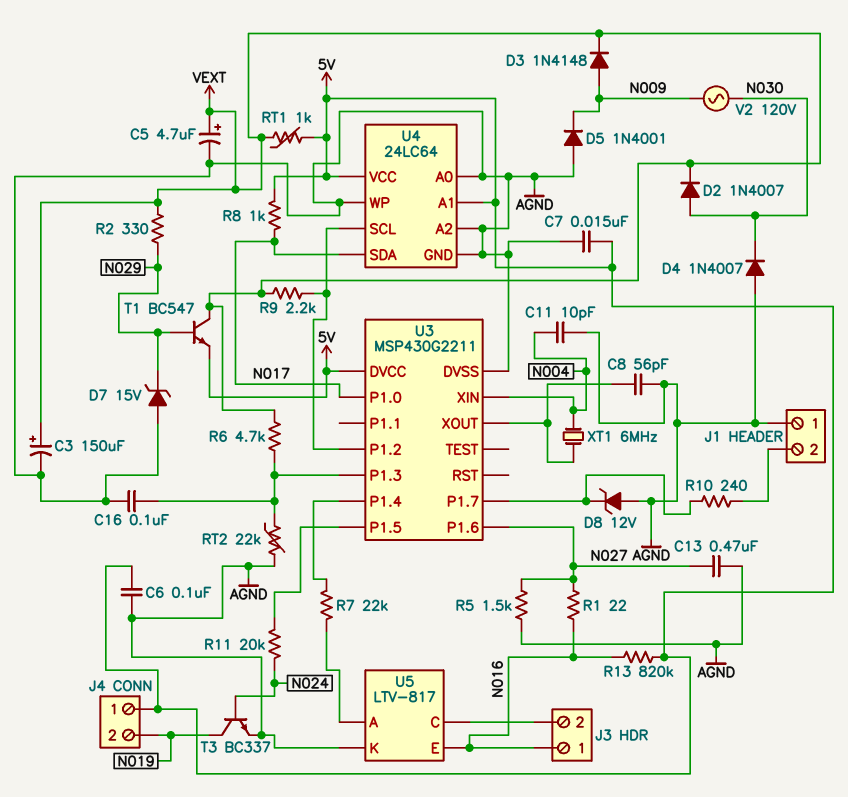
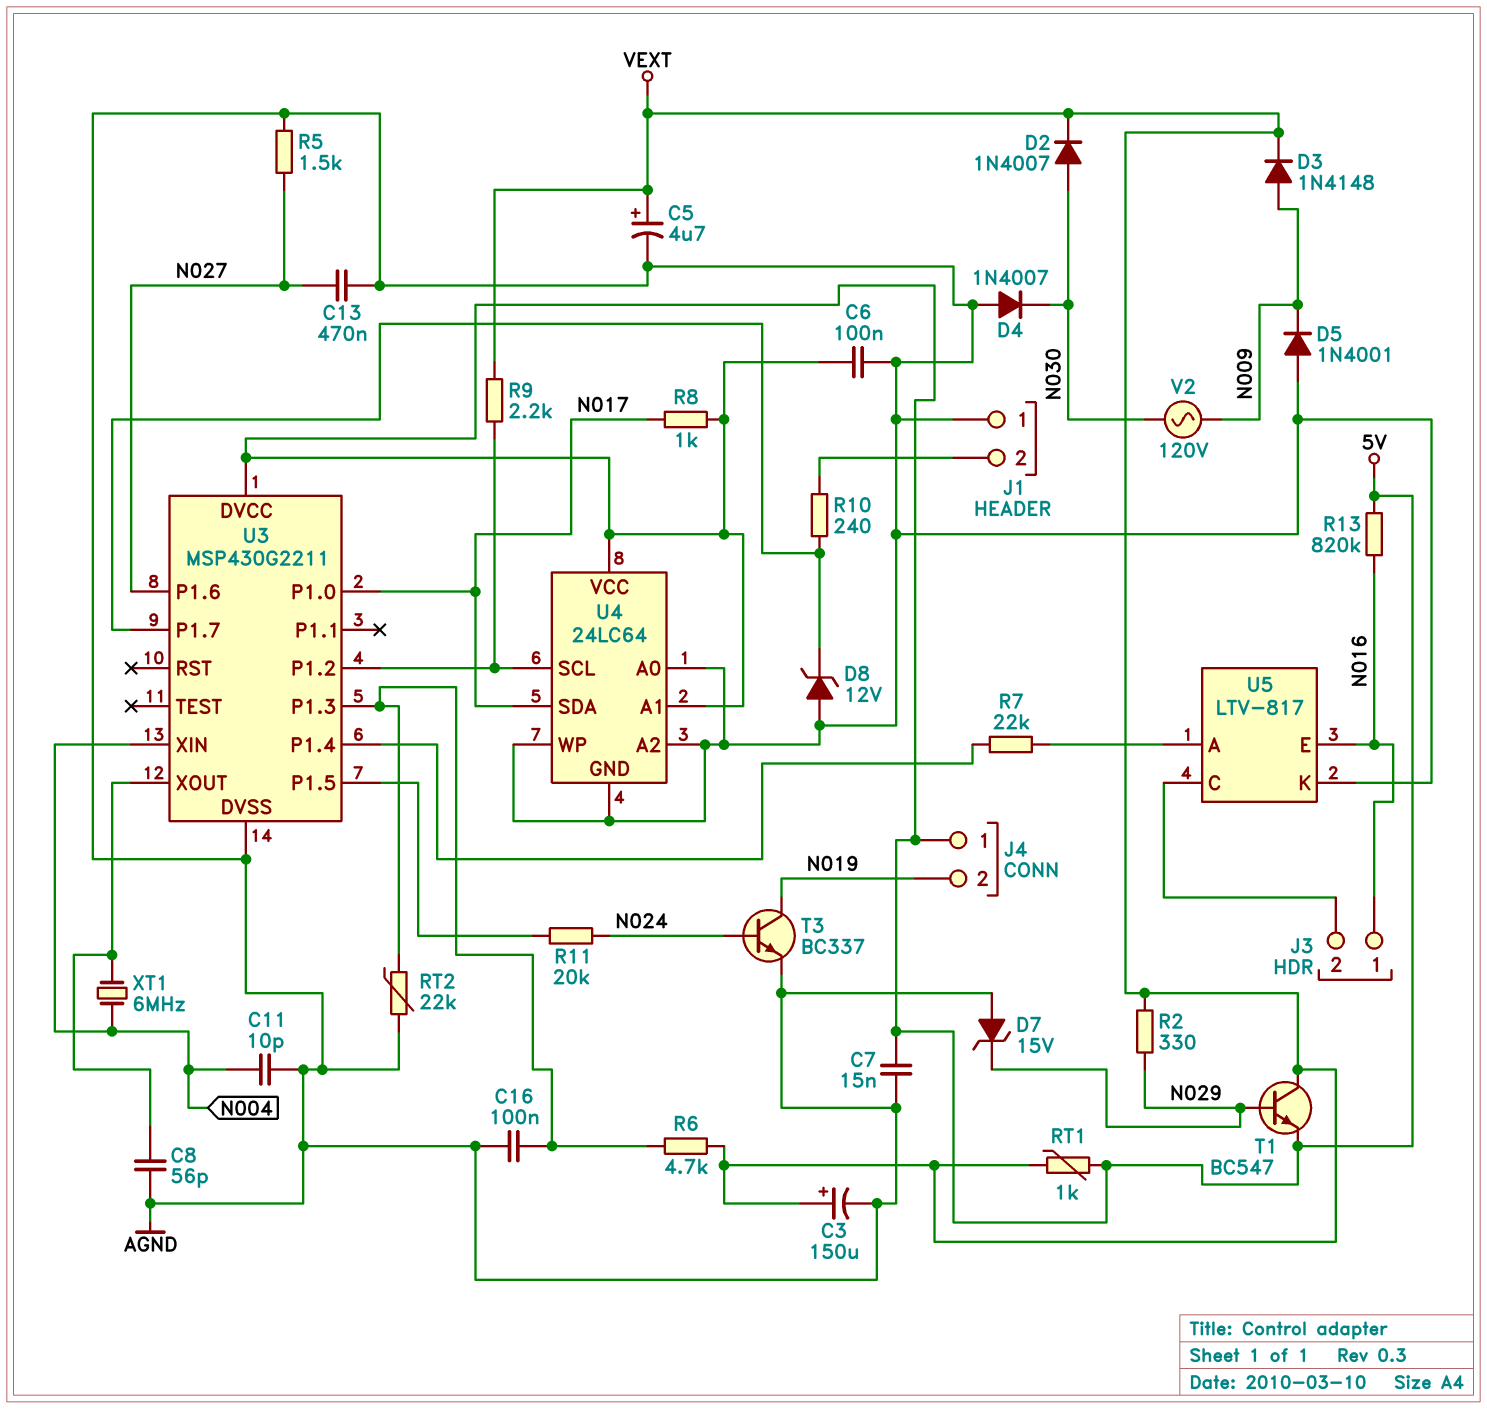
R1: 22 (N016, N027) -> none

